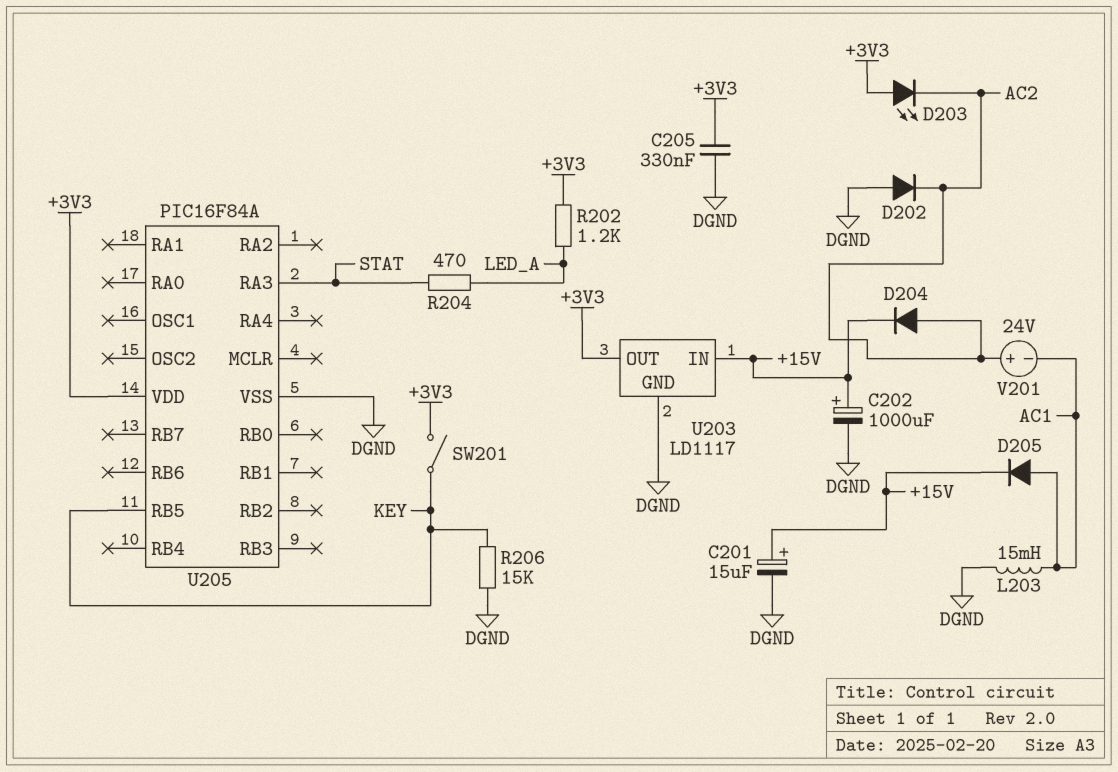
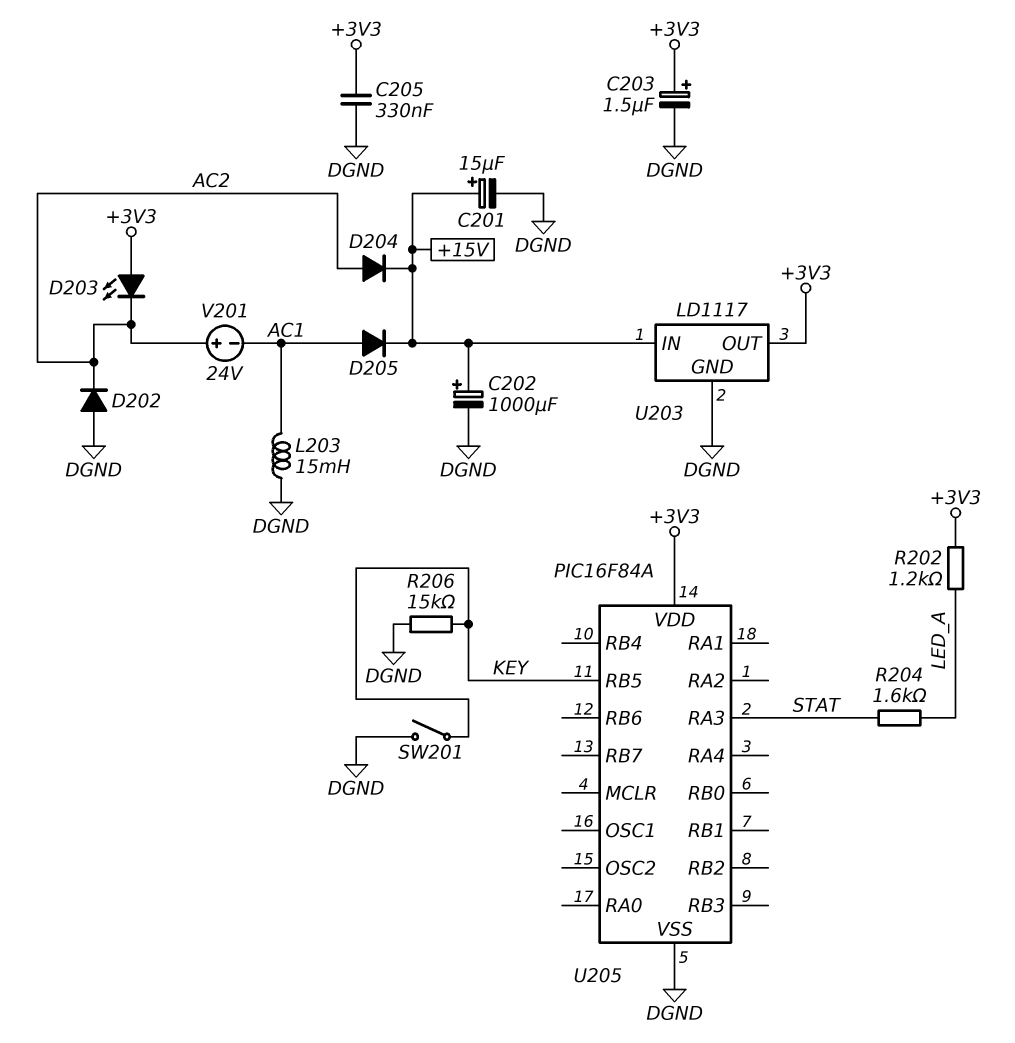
C203: none -> 1.5uF (plus +3V3, minus DGND)
R204: 470 (LED_A, STAT) -> 1.6k (LED_A, STAT)
SW201: switch (+3V3, KEY) -> switch (DGND, KEY)

